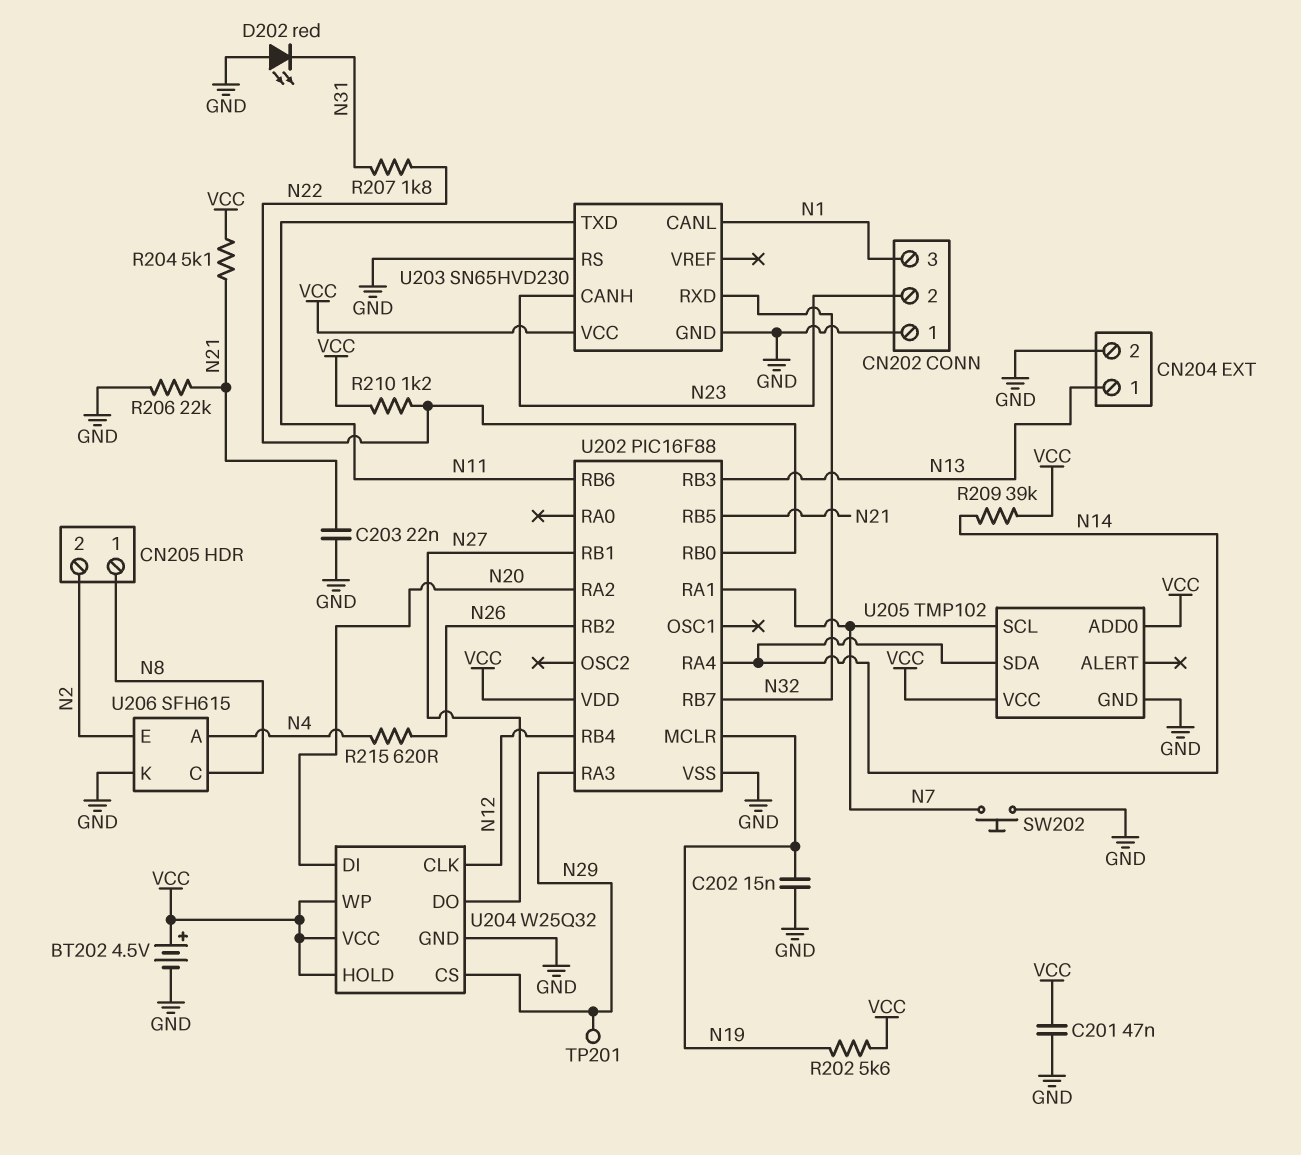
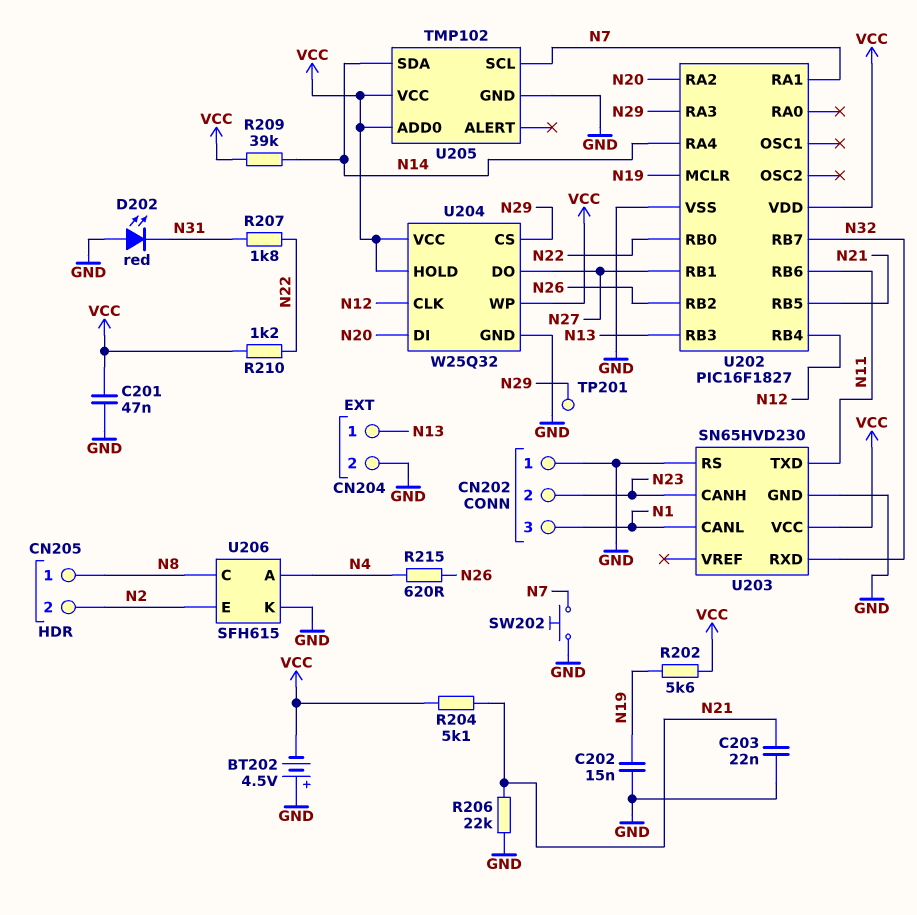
BT202: 4.5V (plus VCC, minus GND) -> 4.5V (plus GND, minus VCC)
U202: PIC16F88 -> PIC16F1827

